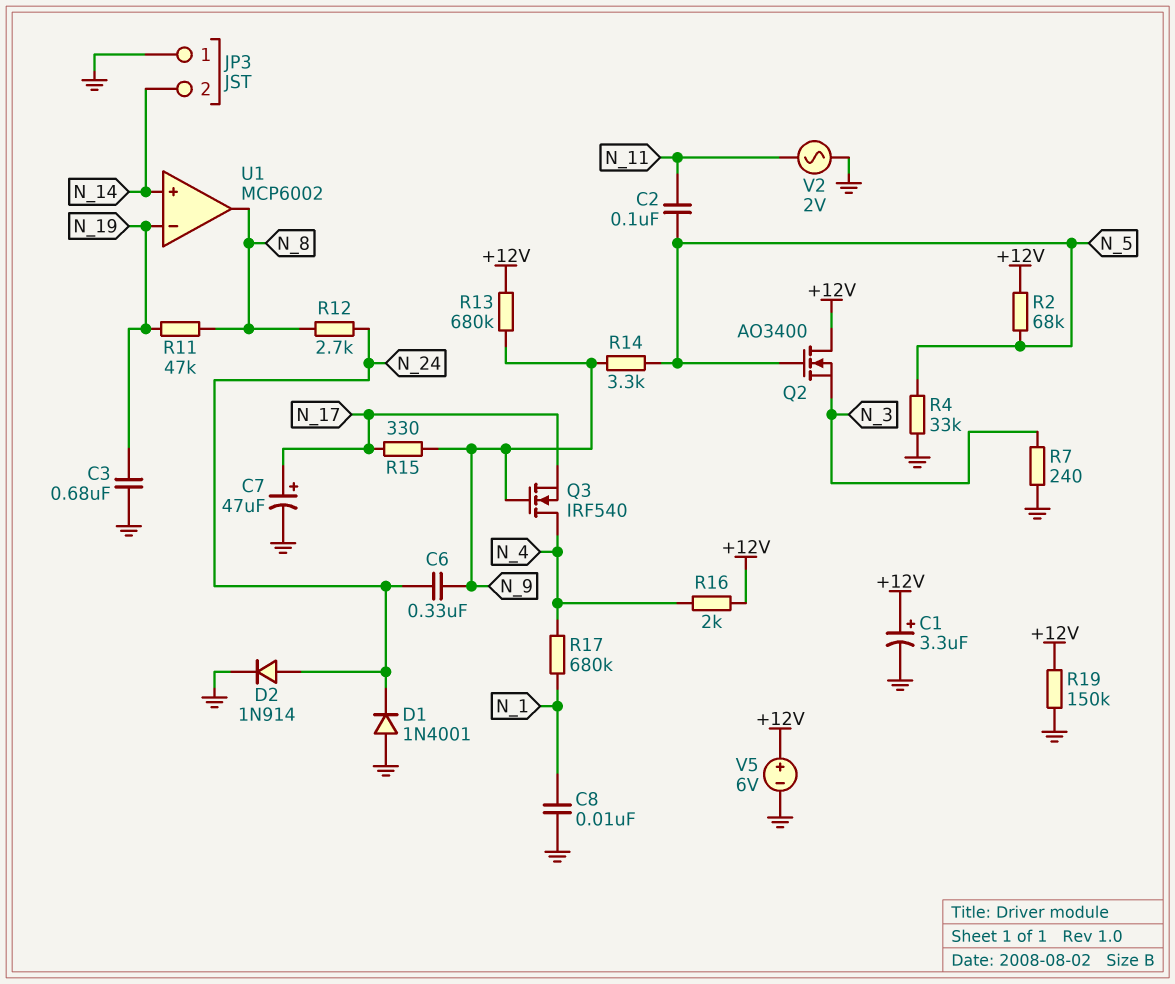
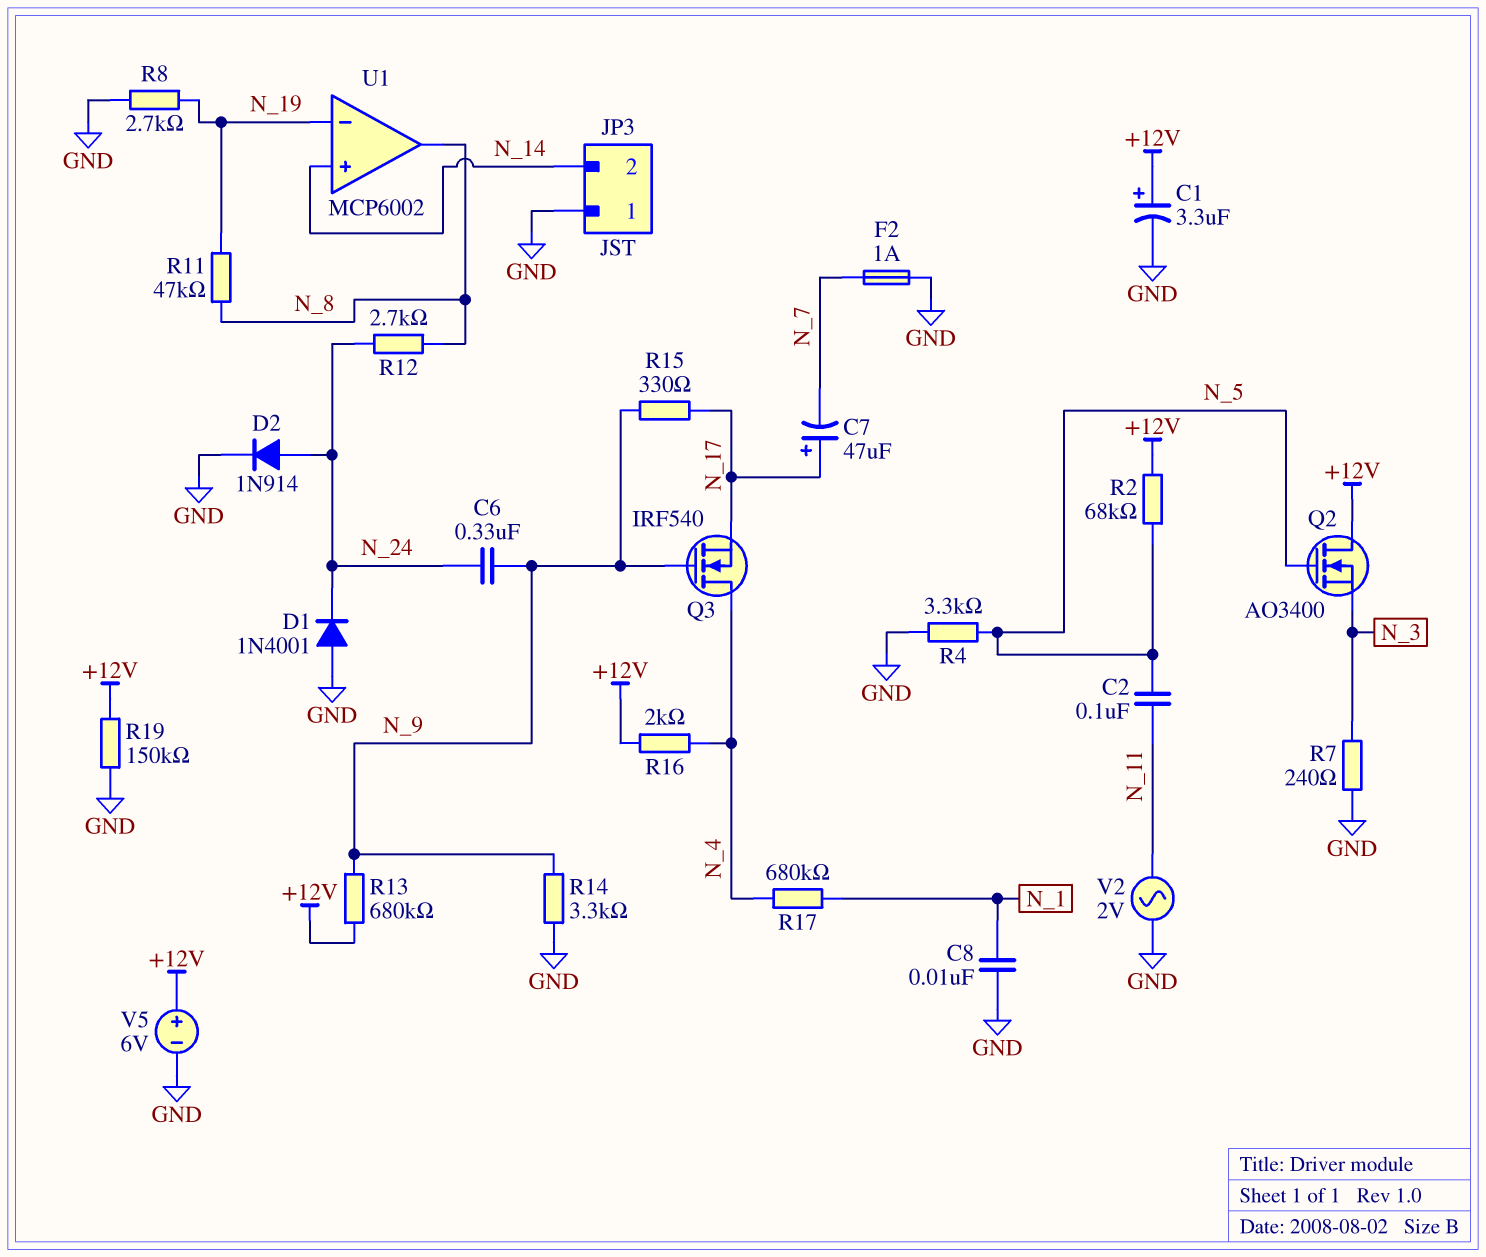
C3: 680nF (GND, N_19) -> none
C7: 47uF (plus N_17, minus GND) -> 47uF (plus N_17, minus N_7)
F2: none -> 1A (GND, N_7)
R4: 33k (GND, N_5) -> 3.3k (GND, N_5)
R8: none -> 2.7k (GND, N_19)
R14: 3.3k (N_5, N_9) -> 3.3k (GND, N_9)

